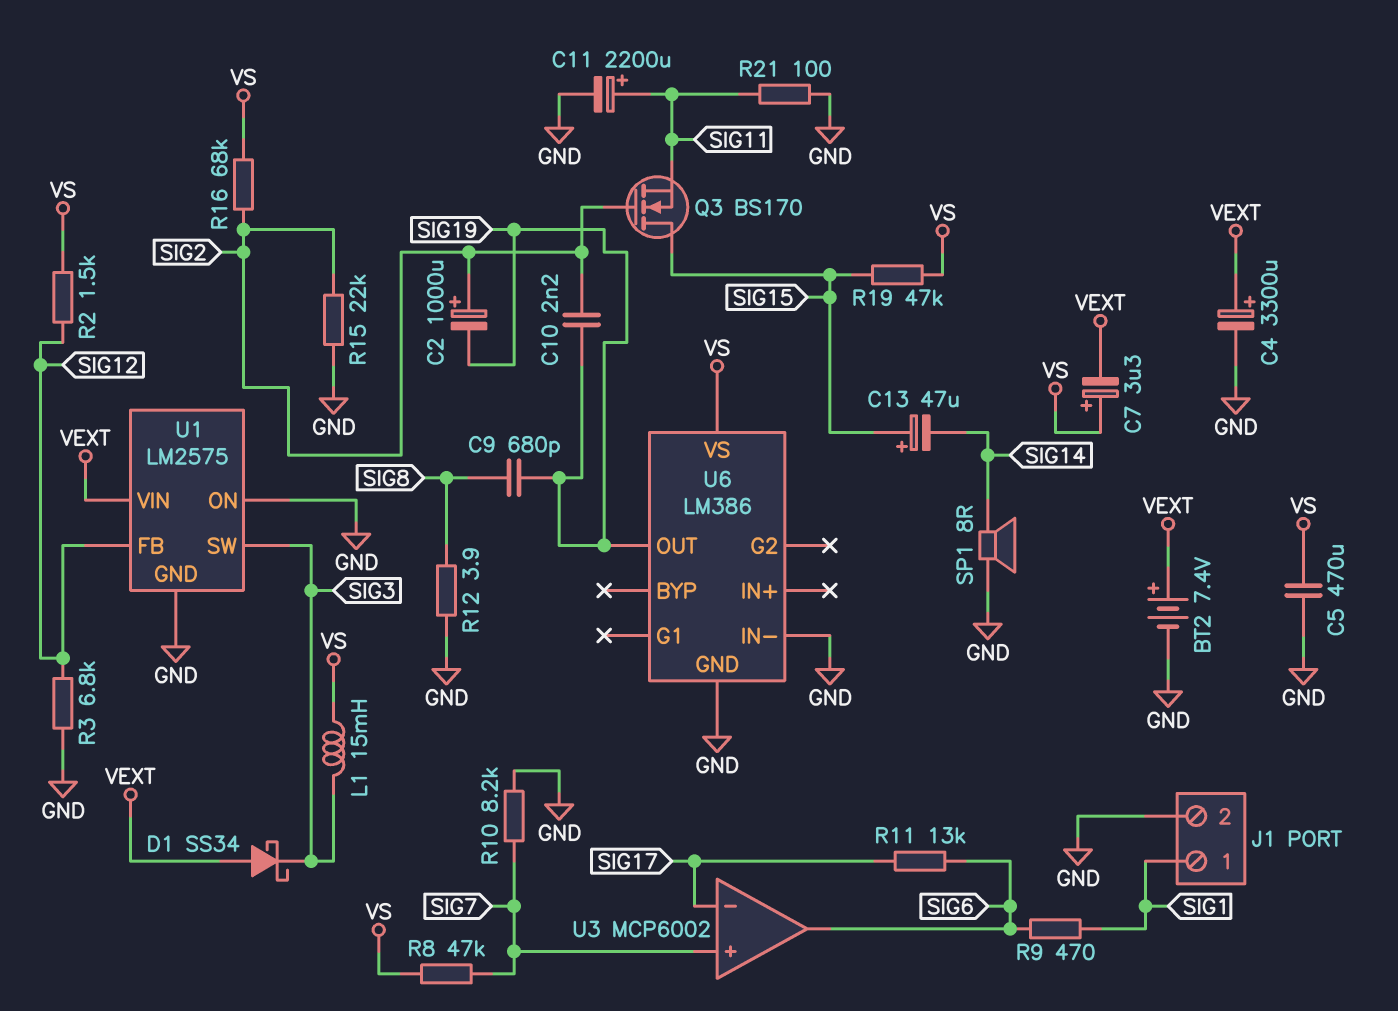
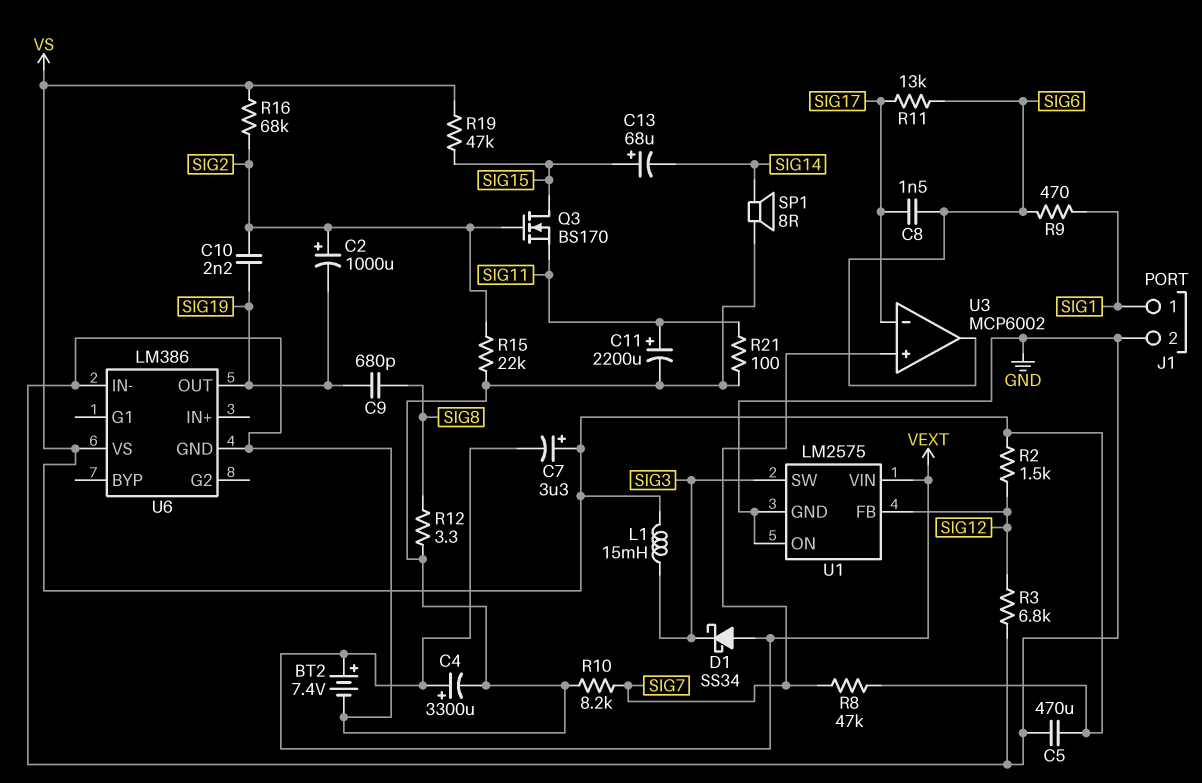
C8: none -> 1.5nF (SIG6, SIG17)
C13: 47uF (plus SIG15, minus SIG14) -> 68uF (plus SIG15, minus SIG14)
R12: 3.9 (GND, SIG8) -> 3.3 (GND, SIG8)

